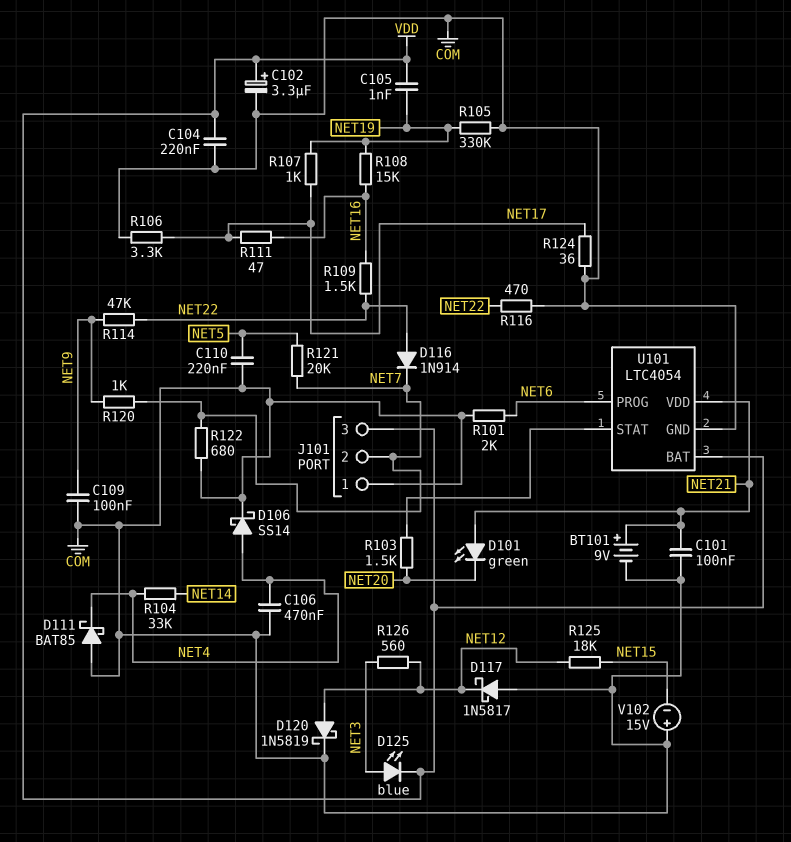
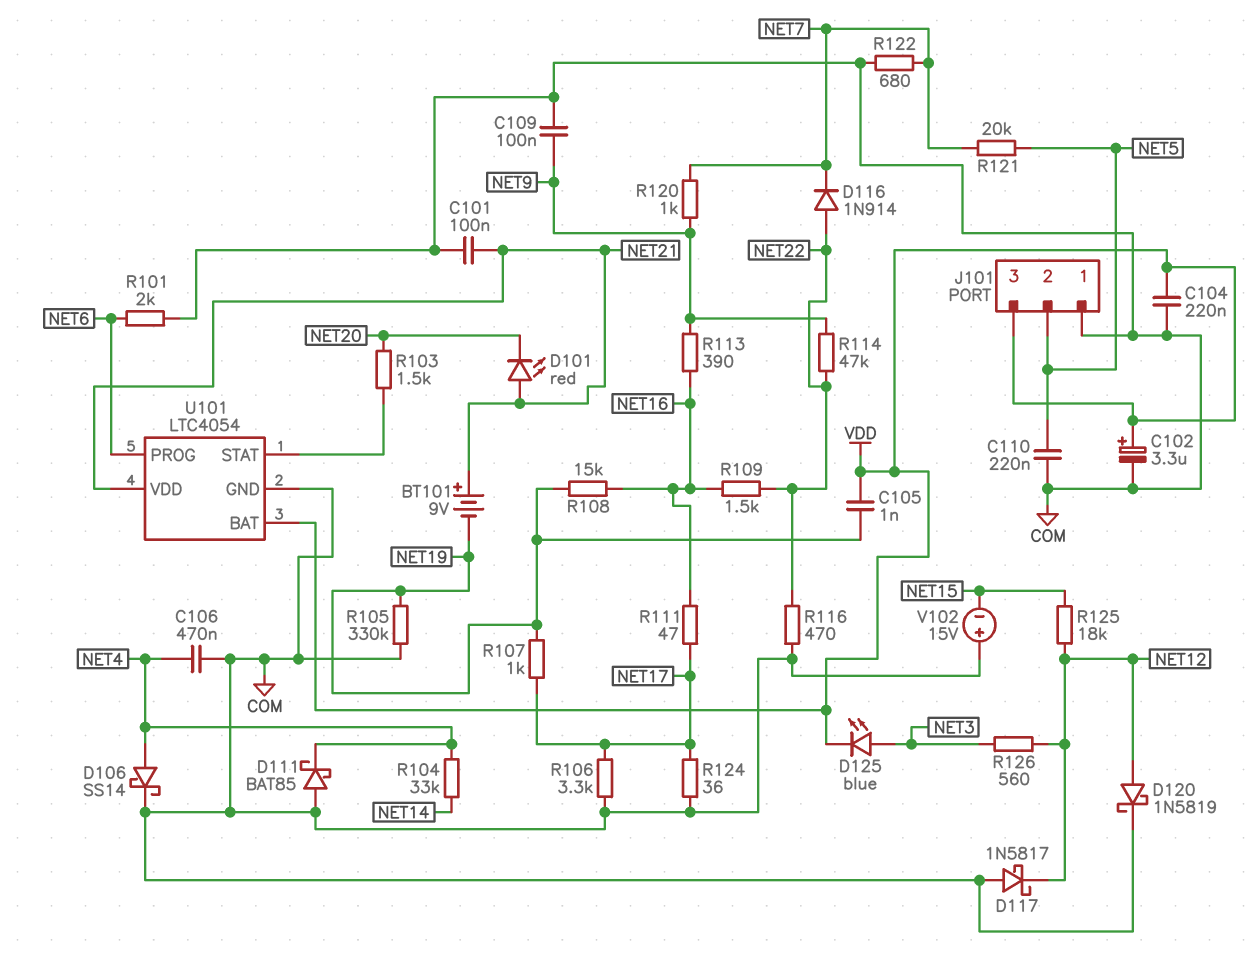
BT101: 9V (plus NET21, minus COM) -> 9V (plus NET21, minus NET19)
D101: LED green (A NET21, K NET20) -> LED red (A NET21, K NET20)
J101 pin 2: NET7 -> NET5
R113: none -> 390 (NET9, NET16)

